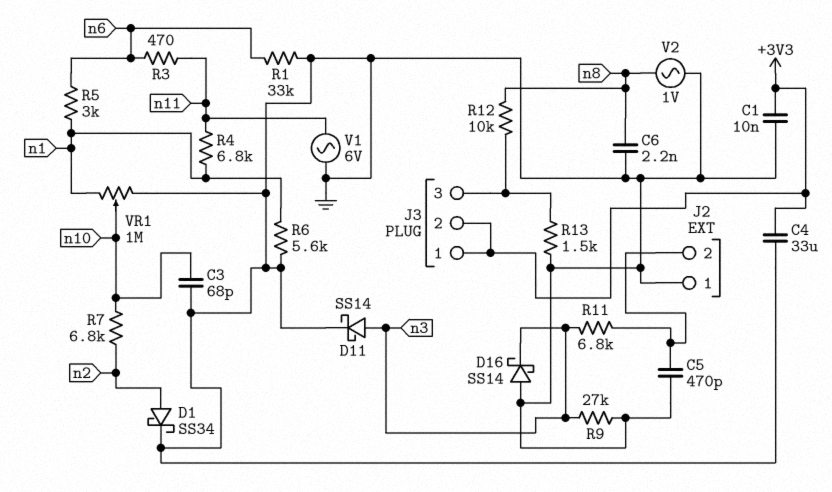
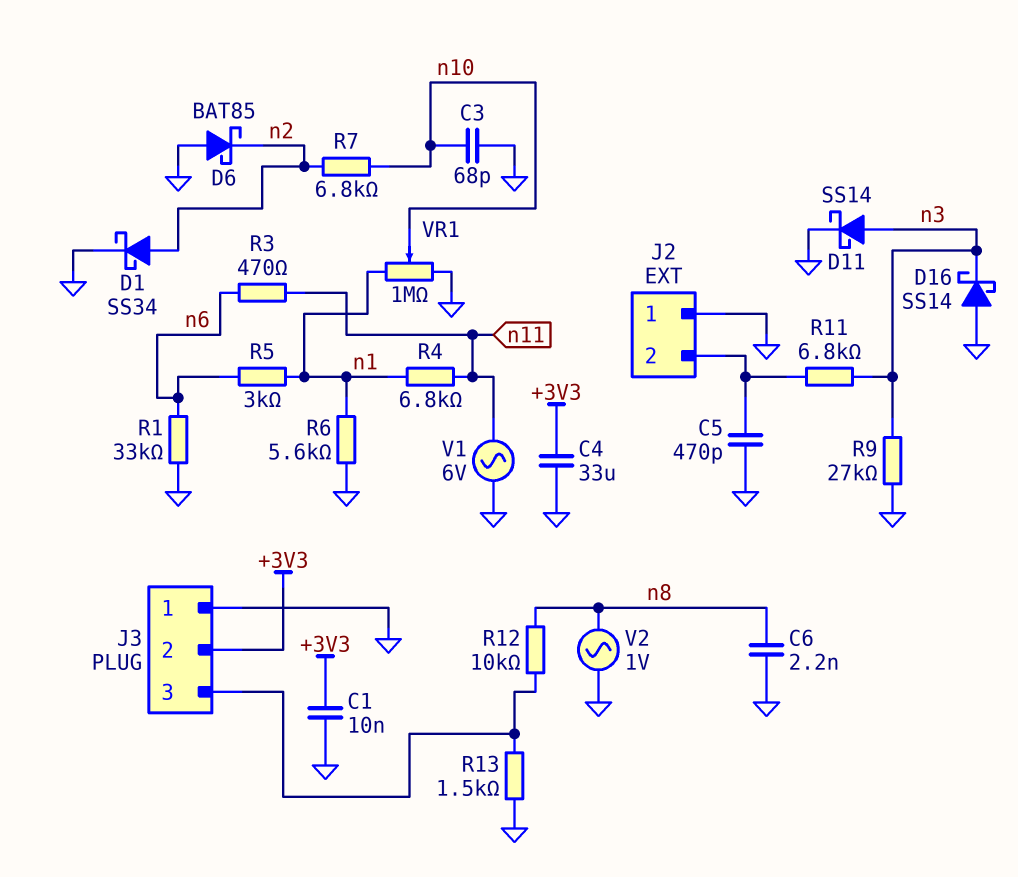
D6: none -> schottky BAT85 (A GND, K n2)
J3 pin 1: +3V3 -> GND

